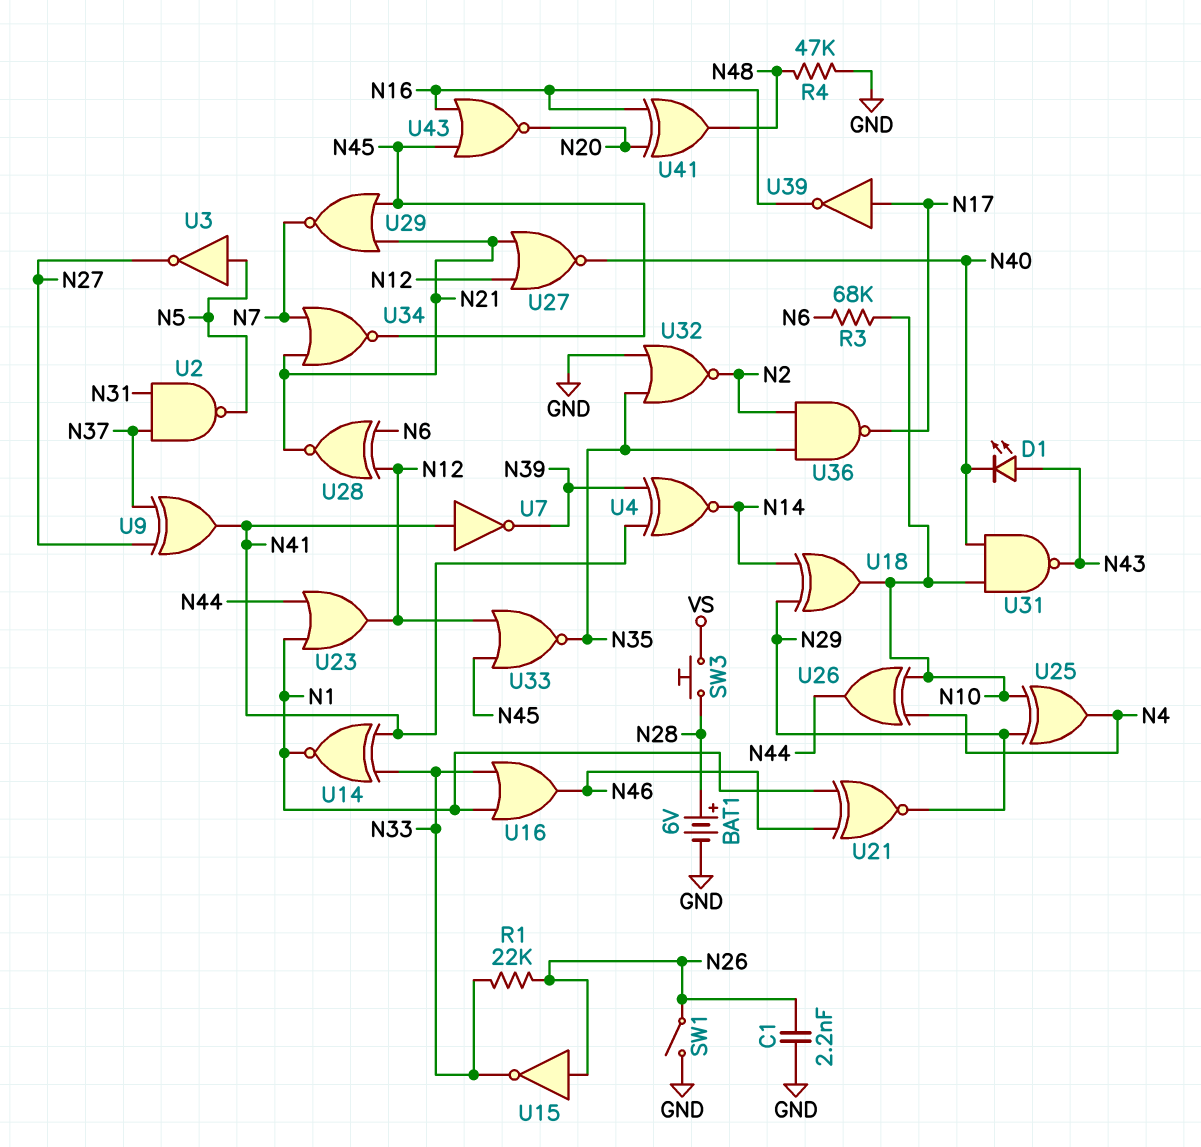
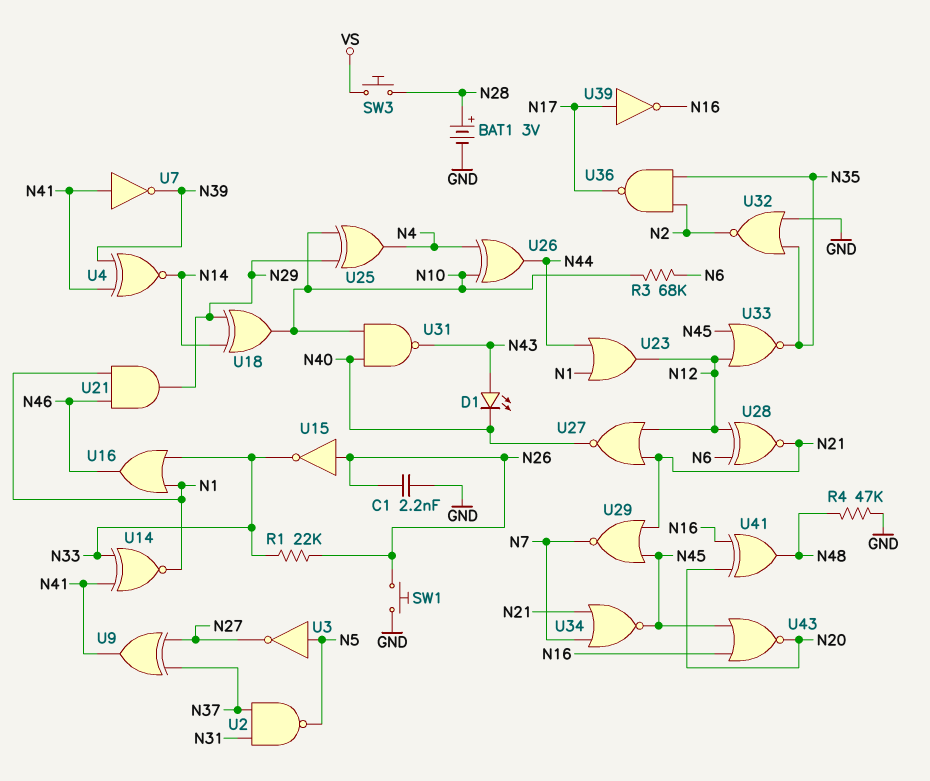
BAT1: 6V (plus N28, minus GND) -> 3V (plus N28, minus GND)
SW1: switch (GND, N26) -> button (GND, N26)
U21: XNOR (in N1, in N46, out N29) -> AND (in N1, in N46, out N29)

